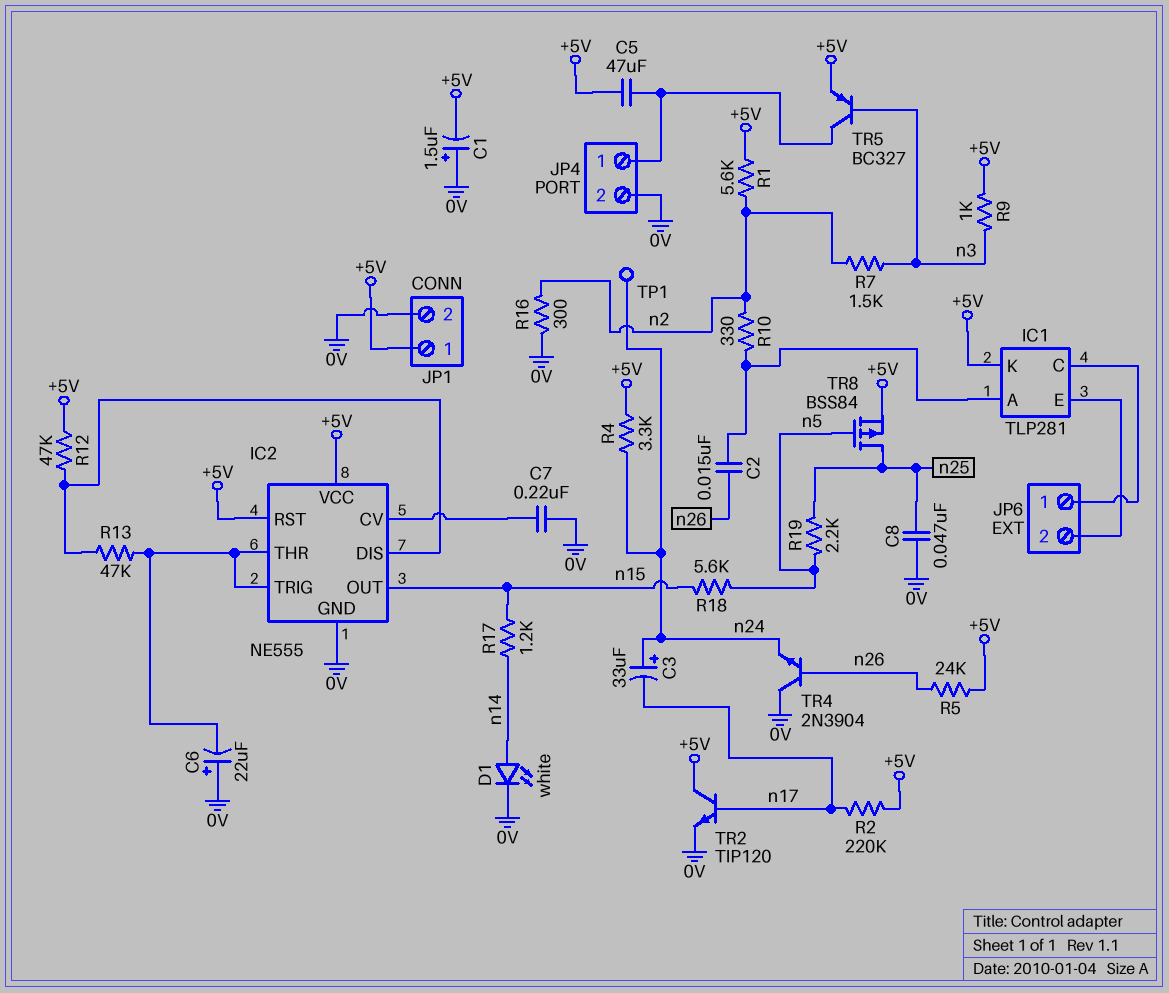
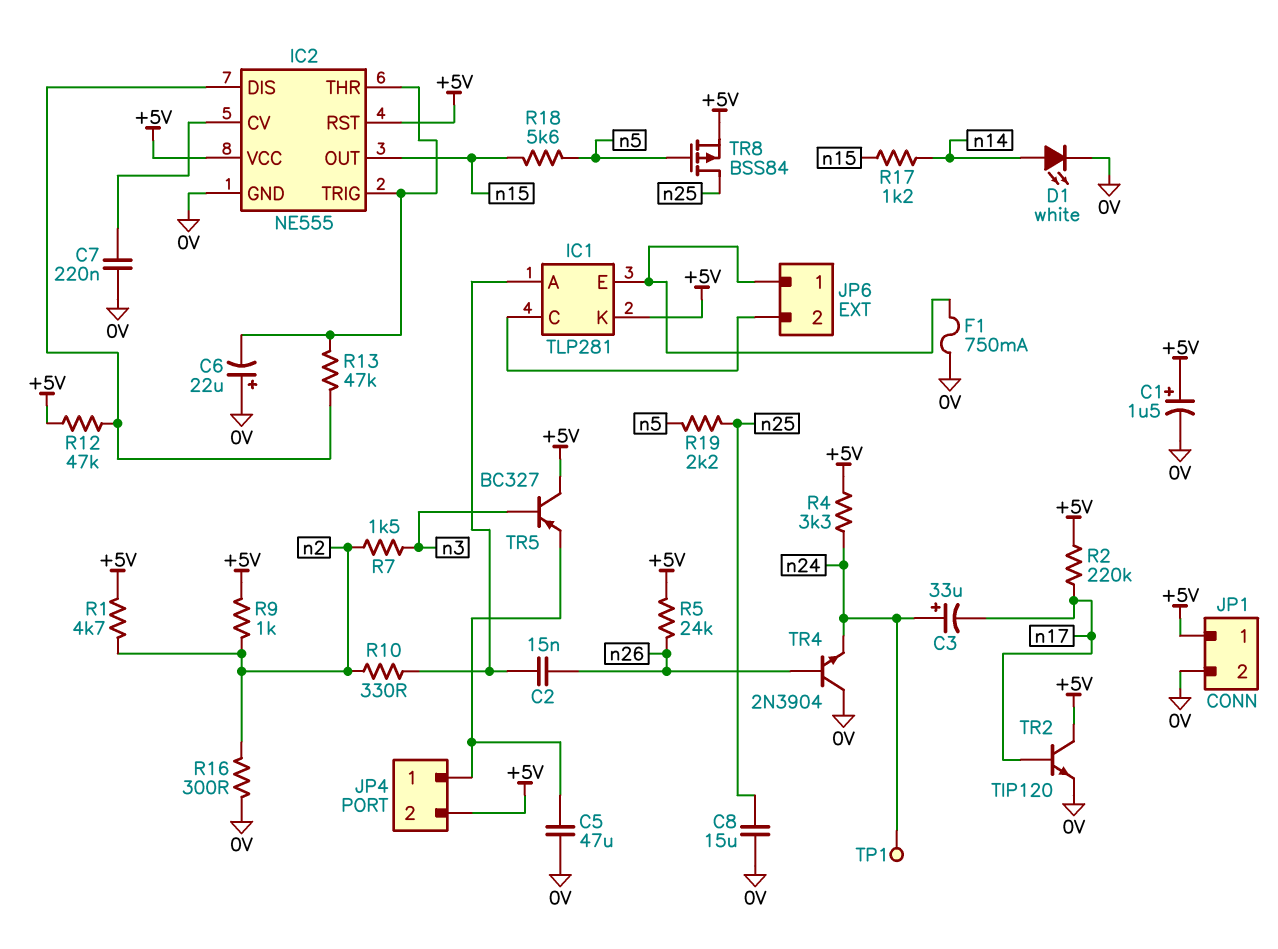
C1: 1.5uF (plus 0V, minus +5V) -> 1.5uF (plus +5V, minus 0V)
C5: 47uF (+5V, JP4/1) -> 47uF (0V, JP4/1)
C8: 47nF (0V, n25) -> 15uF (0V, n25)
F1: none -> 750mA (0V, IC1/E)
JP4 pin 2: 0V -> +5V
JP6 pin 1: IC1/C -> IC1/E
JP6 pin 2: IC1/E -> IC1/C
R1: 5.6k (+5V, n2) -> 4.7k (+5V, n2)
R9: 1k (+5V, n3) -> 1k (+5V, n2)
TR5: PNP BC327 (B n3, C JP4/1, E +5V) -> PNP BC327 (B n3, C +5V, E JP4/1)

